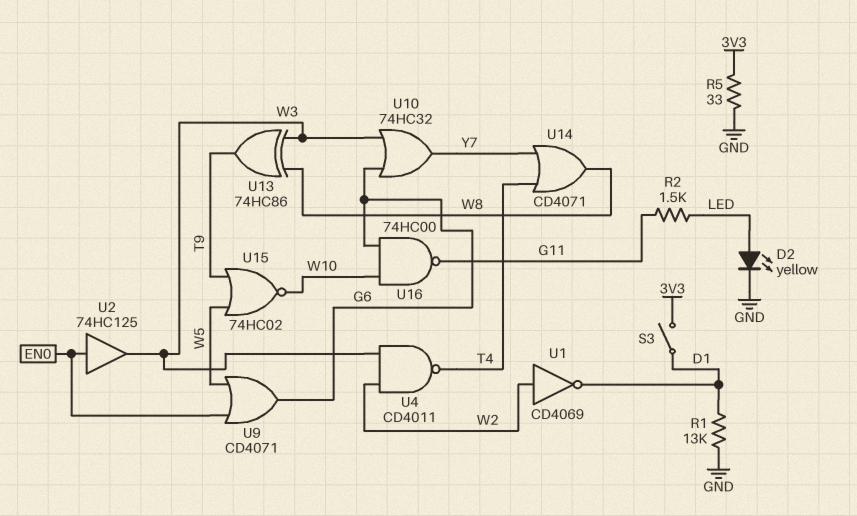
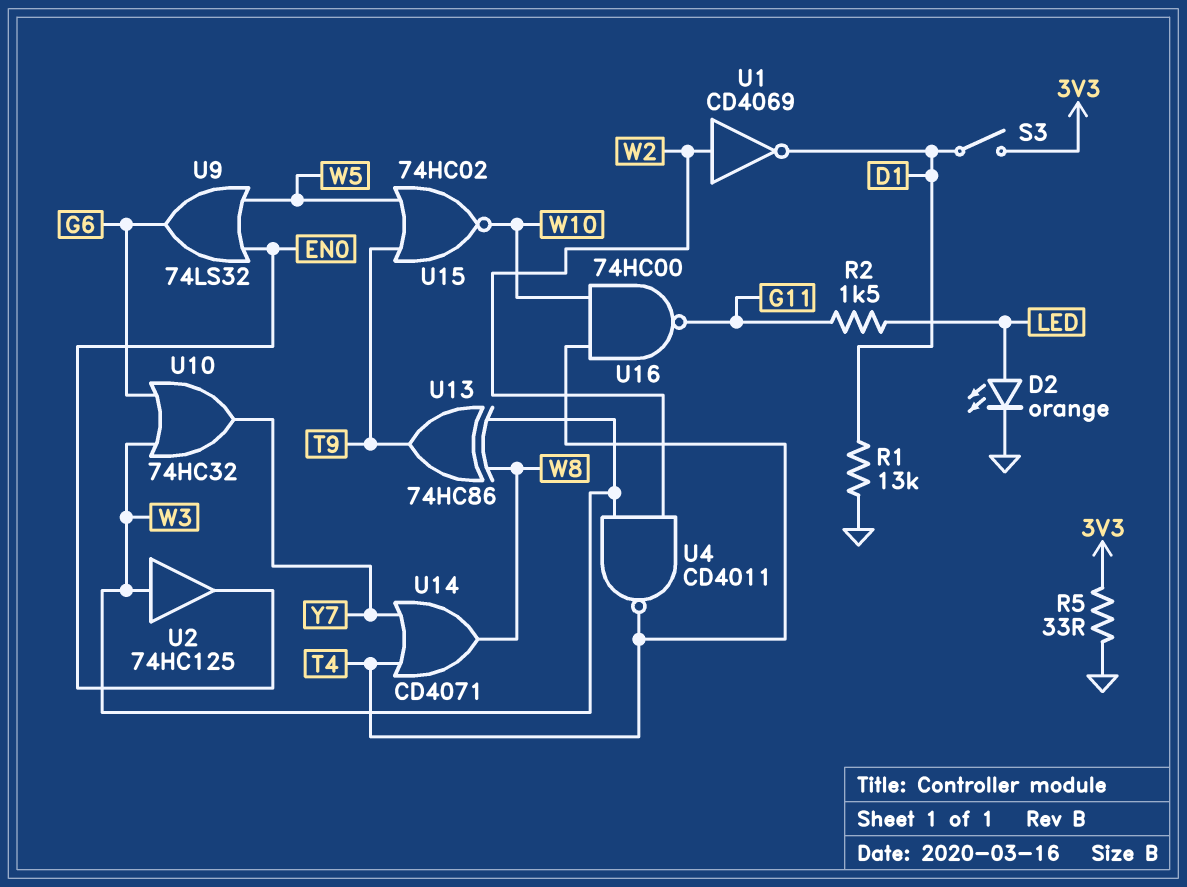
D2: LED yellow (A LED, K GND) -> LED orange (A LED, K GND)
U2: buffer 74HC125 (in EN0, out W3) -> buffer 74HC125 (in W3, out EN0)
U9: OR CD4071 (in EN0, in W5, out G6) -> OR 74LS32 (in EN0, in W5, out G6)
U16: NAND 74HC00 (in G6, in W10, out G11) -> NAND 74HC00 (in T4, in W10, out G11)

